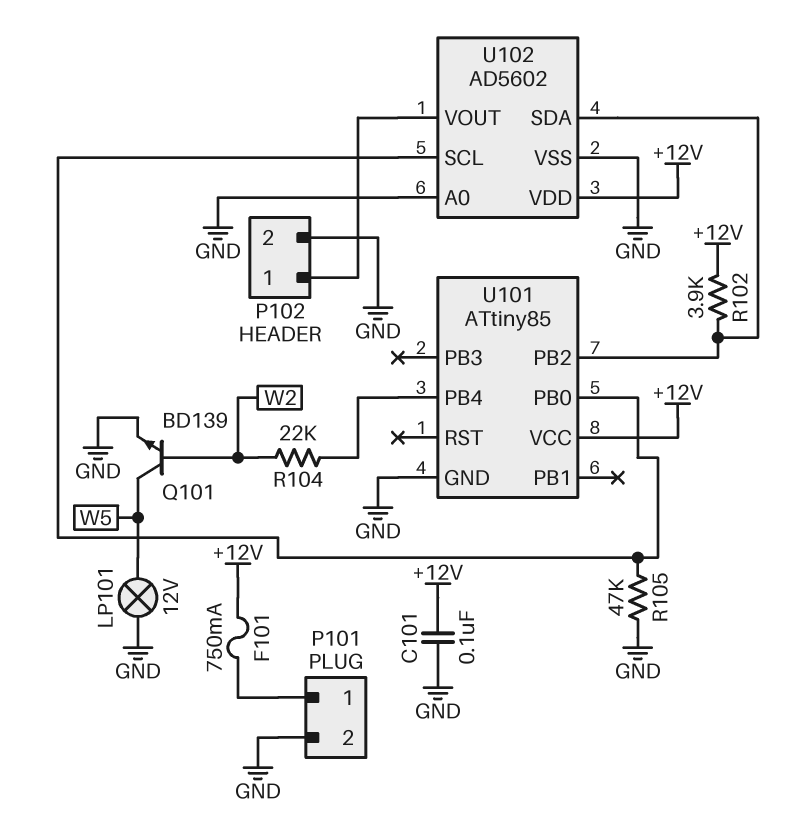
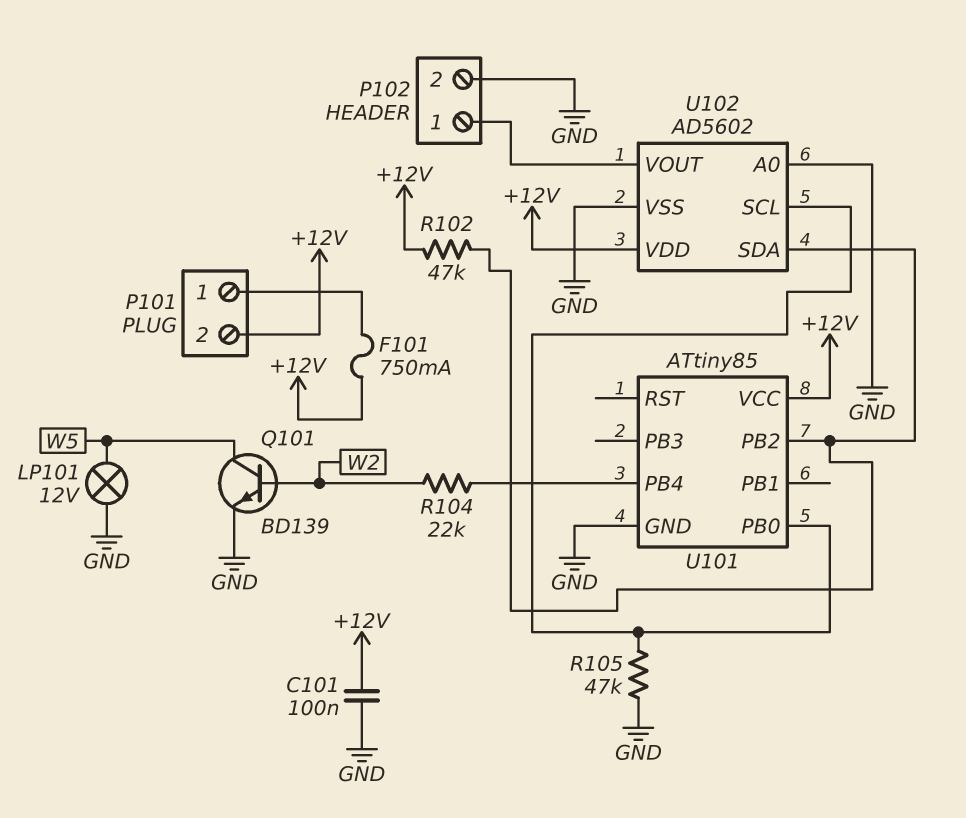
P101 pin 2: GND -> +12V
R102: 3.9k (+12V, U101/PB2) -> 47k (+12V, U101/PB2)

